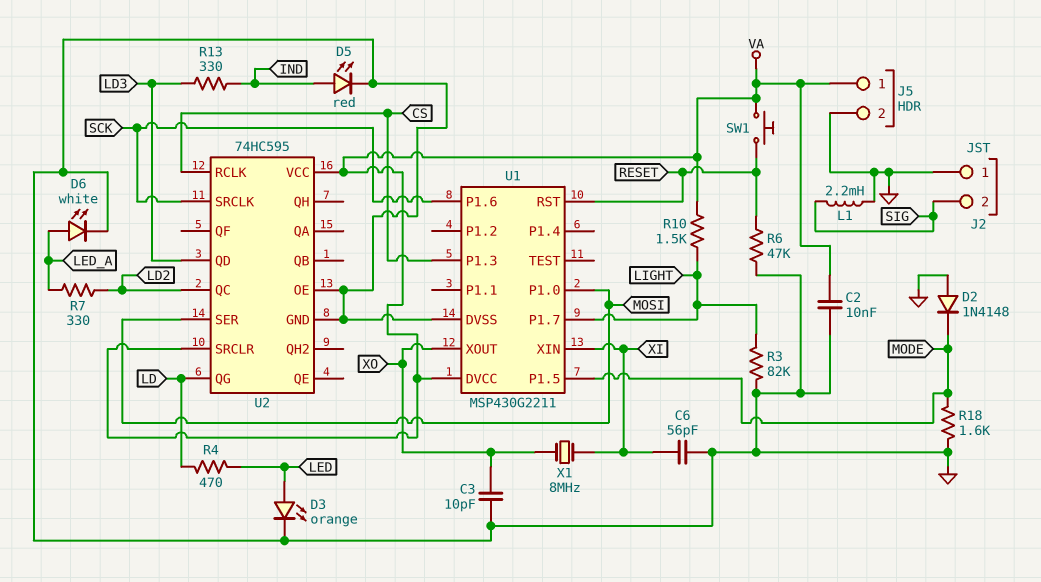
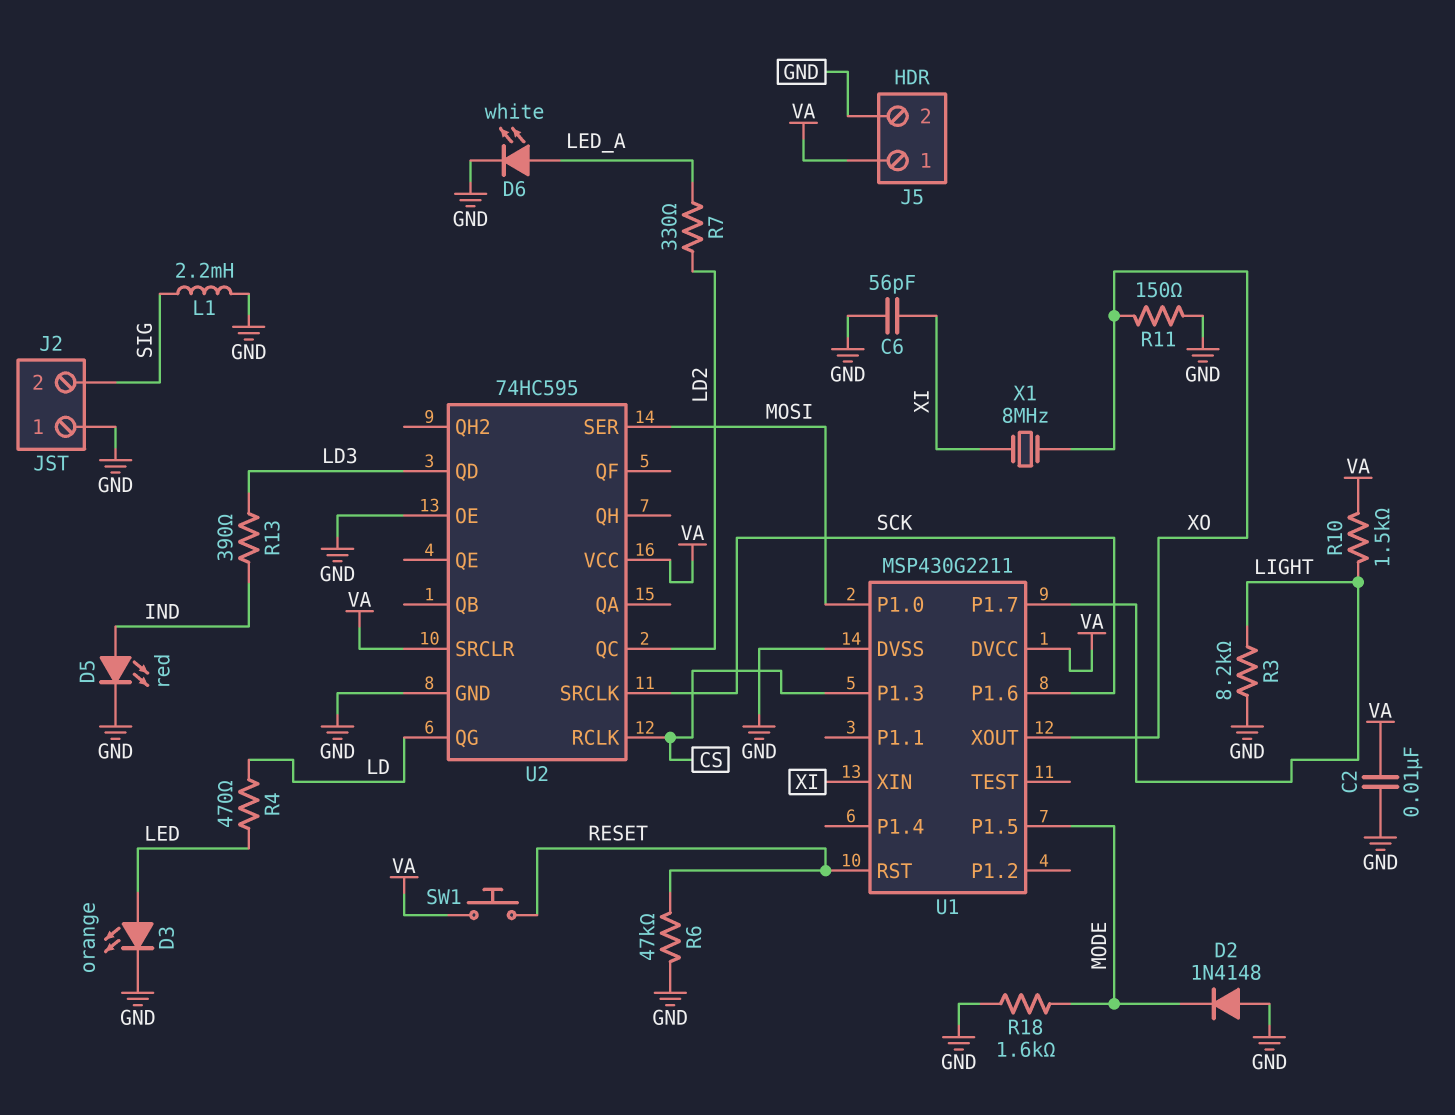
C3: 10pF (GND, XO) -> none
R3: 82k (GND, LIGHT) -> 8.2k (GND, LIGHT)
R11: none -> 150 (GND, XO)
R13: 330 (IND, LD3) -> 390 (IND, LD3)

